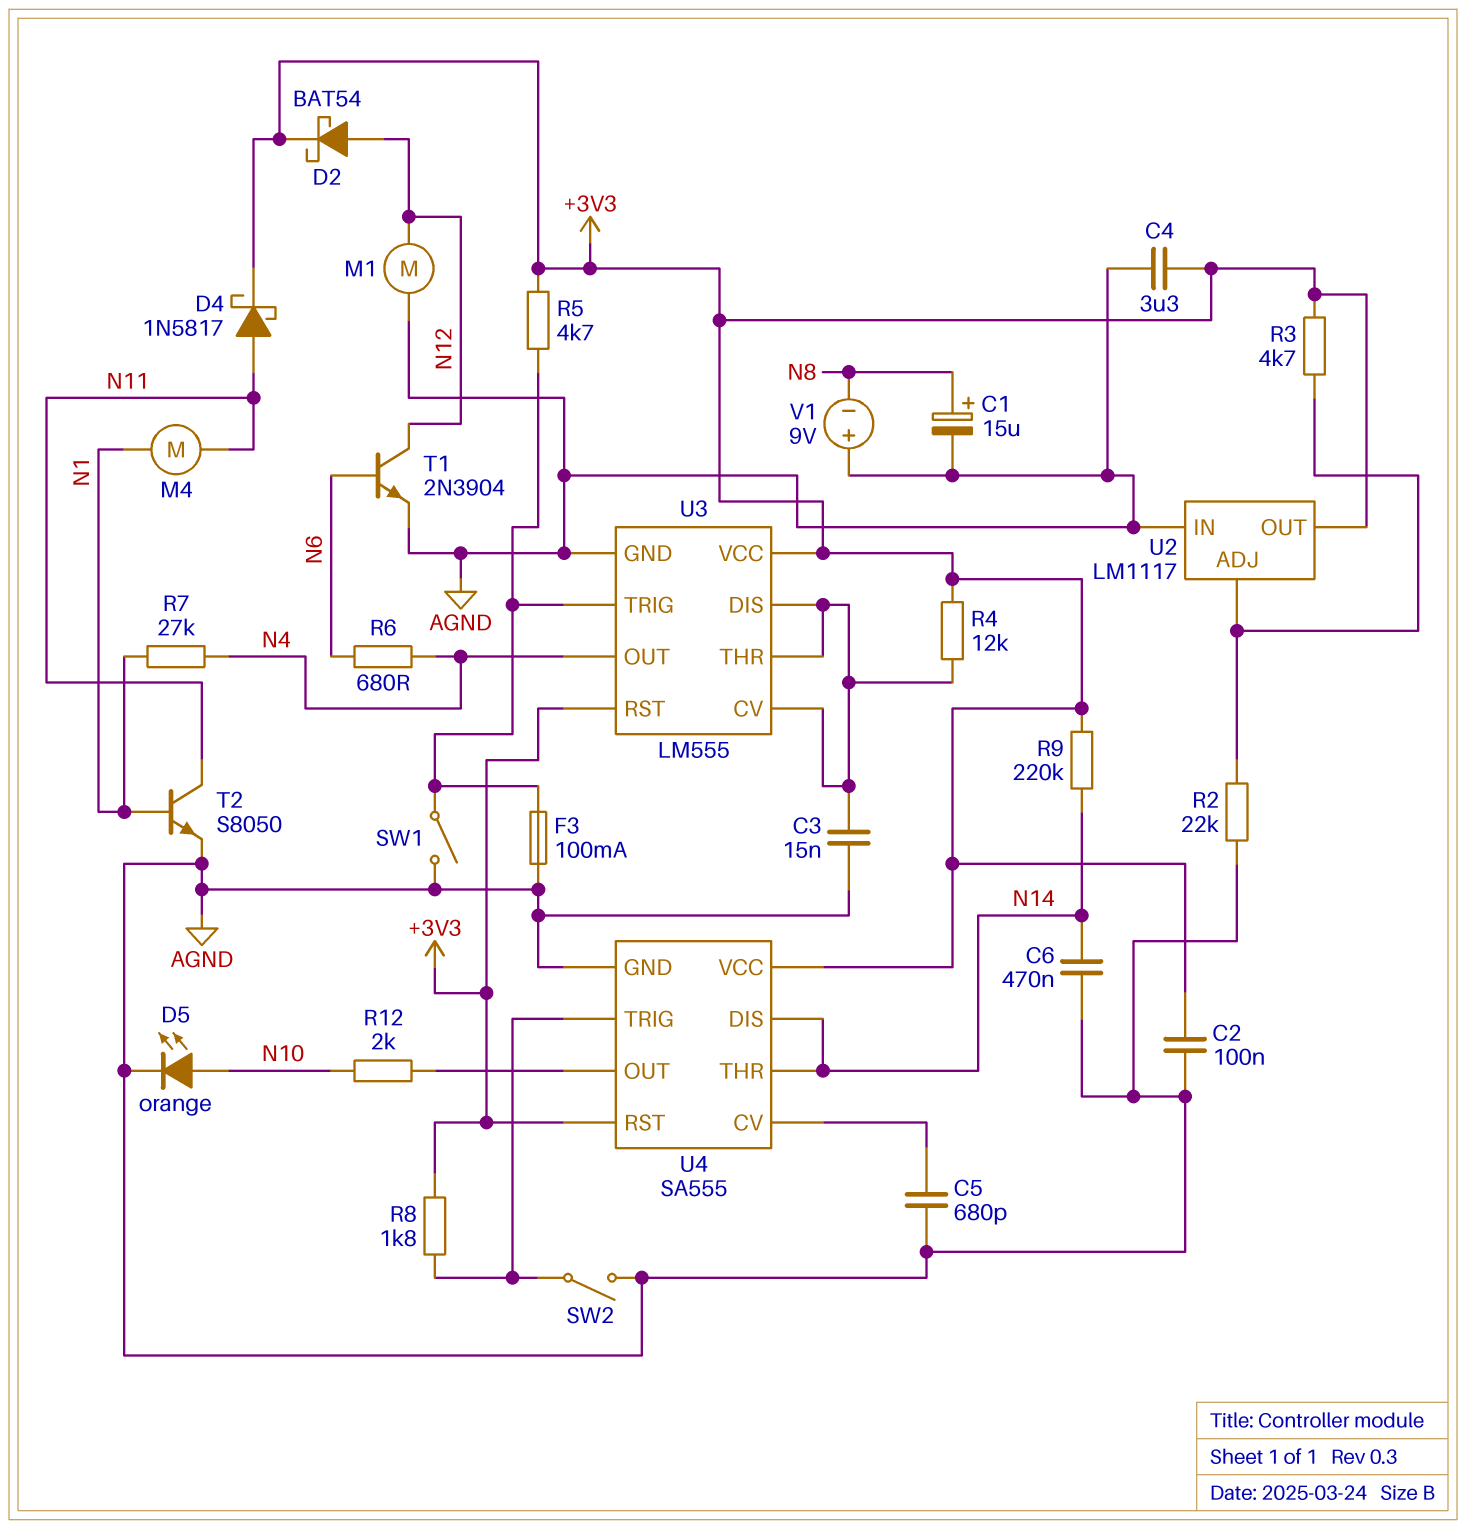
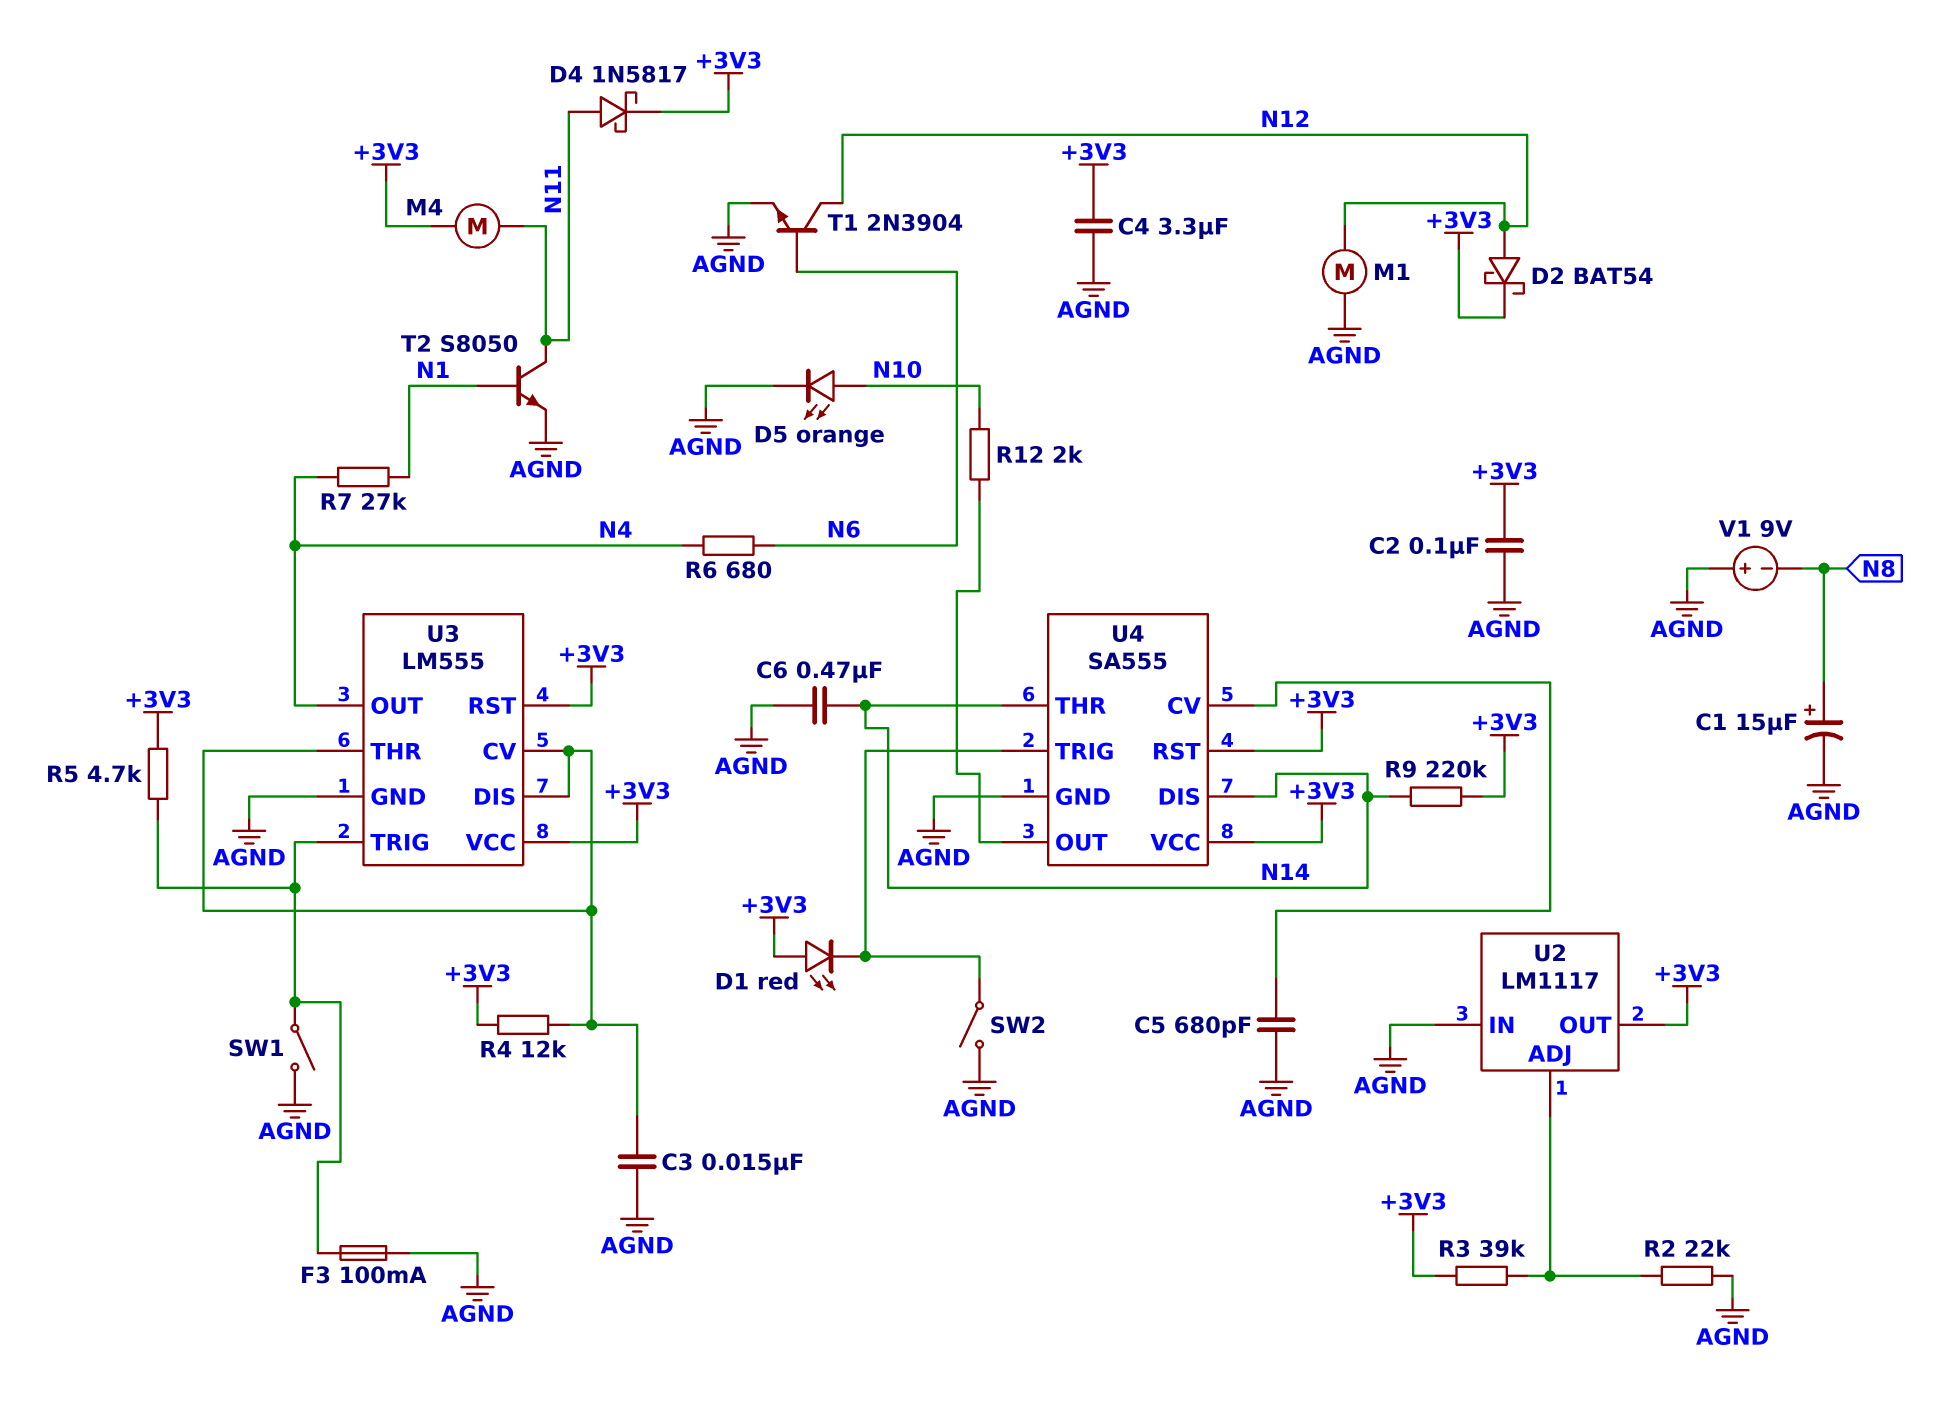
D1: none -> LED red (A +3V3, K U4/TRIG)
M4: motor (N1, N11) -> motor (+3V3, N11)
R3: 4.7k (+3V3, U2/ADJ) -> 39k (+3V3, U2/ADJ)
R8: 1.8k (+3V3, U4/TRIG) -> none

